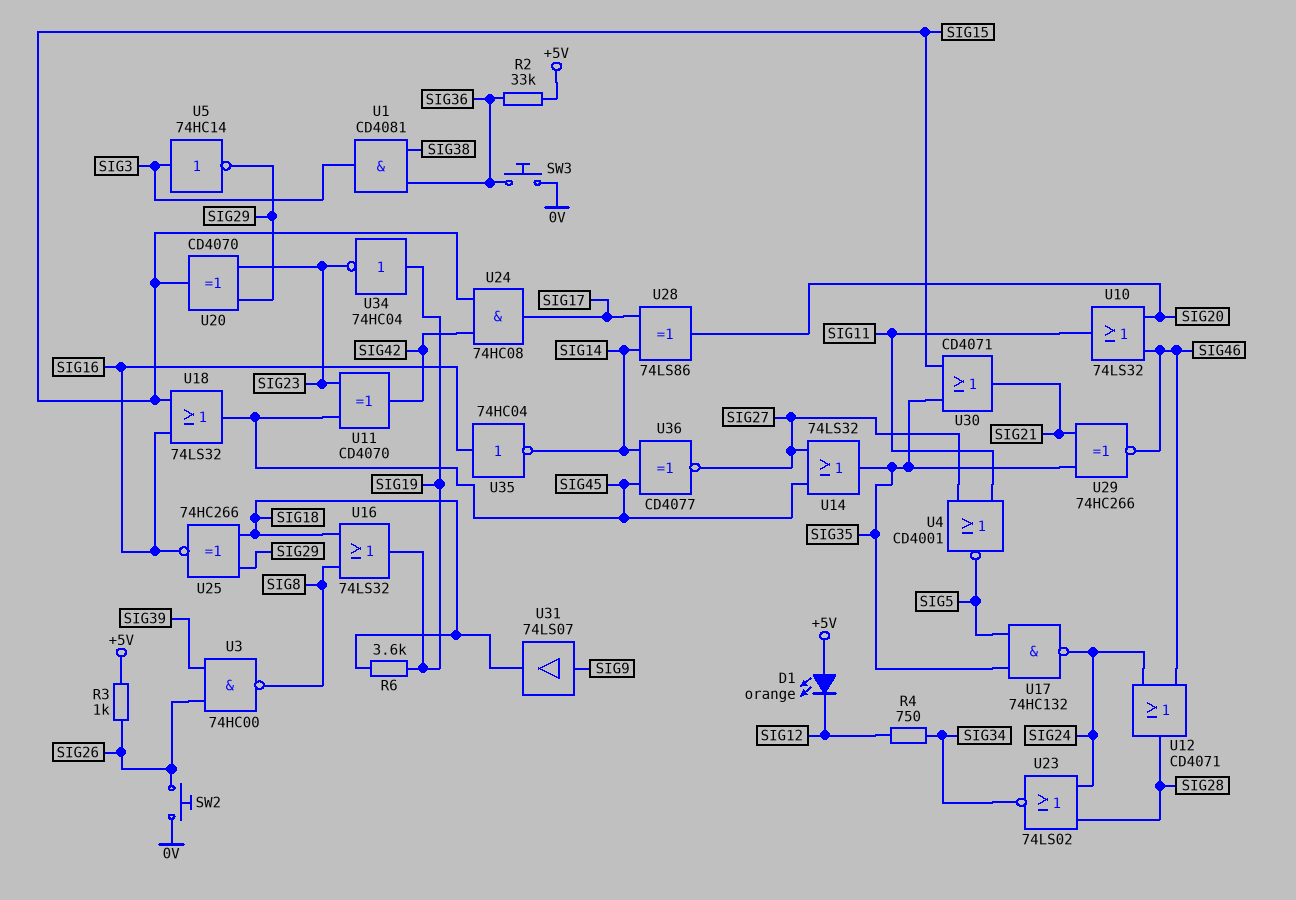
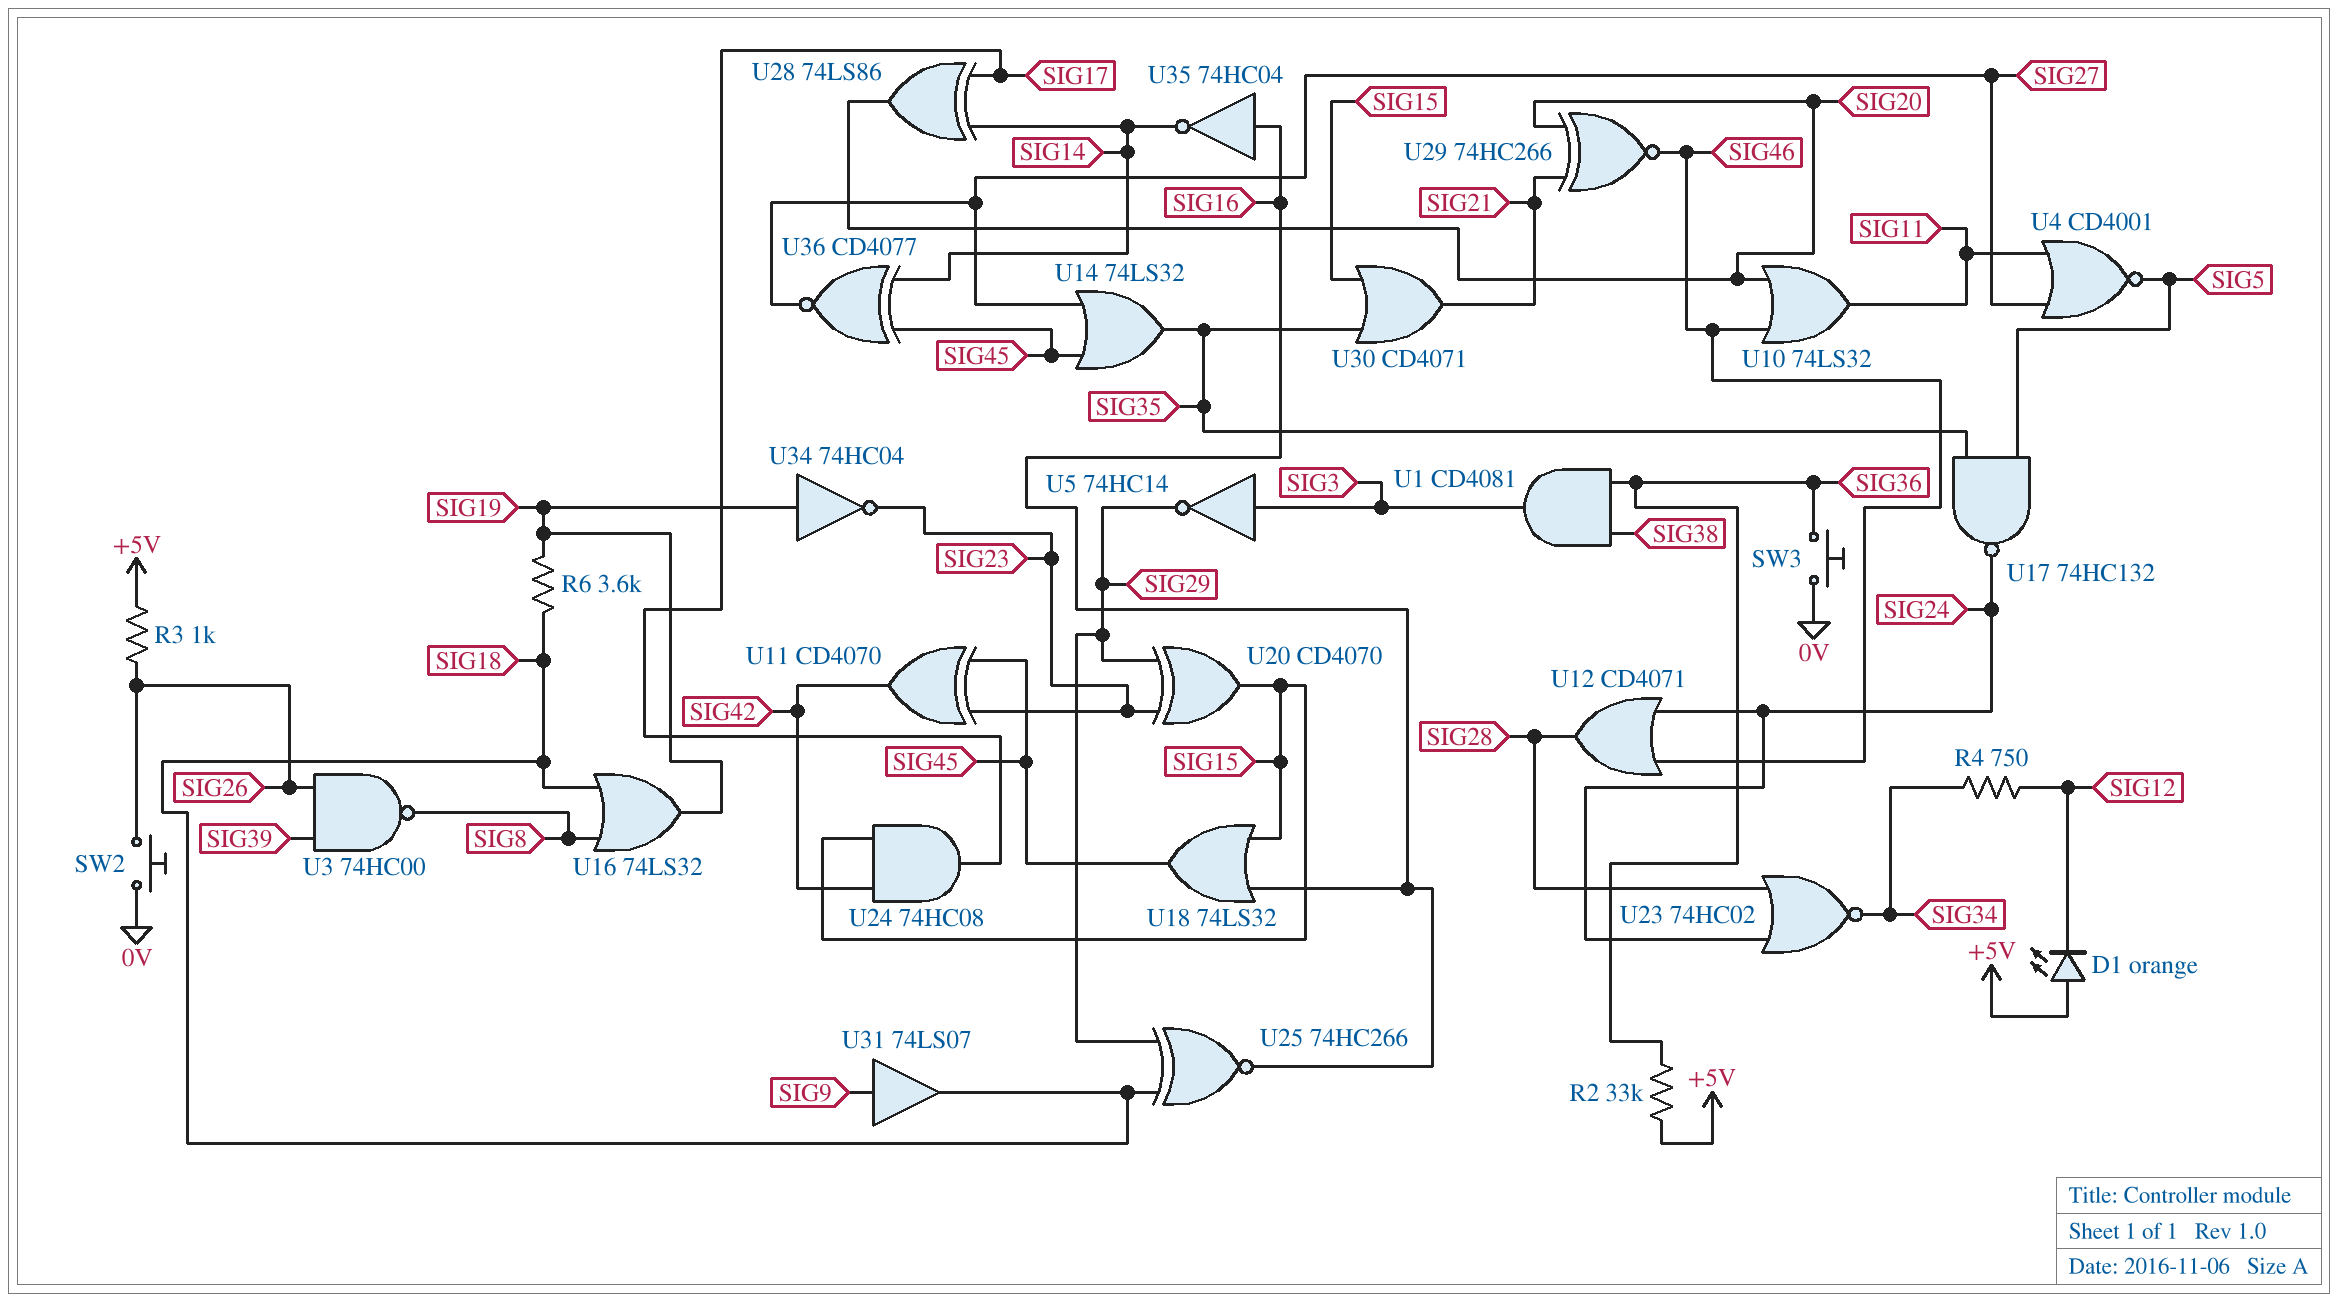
U23: NOR 74LS02 (in SIG24, in SIG28, out SIG34) -> NOR 74HC02 (in SIG24, in SIG28, out SIG34)
U29: XNOR 74HC266 (in SIG21, in SIG35, out SIG46) -> XNOR 74HC266 (in SIG20, in SIG21, out SIG46)

